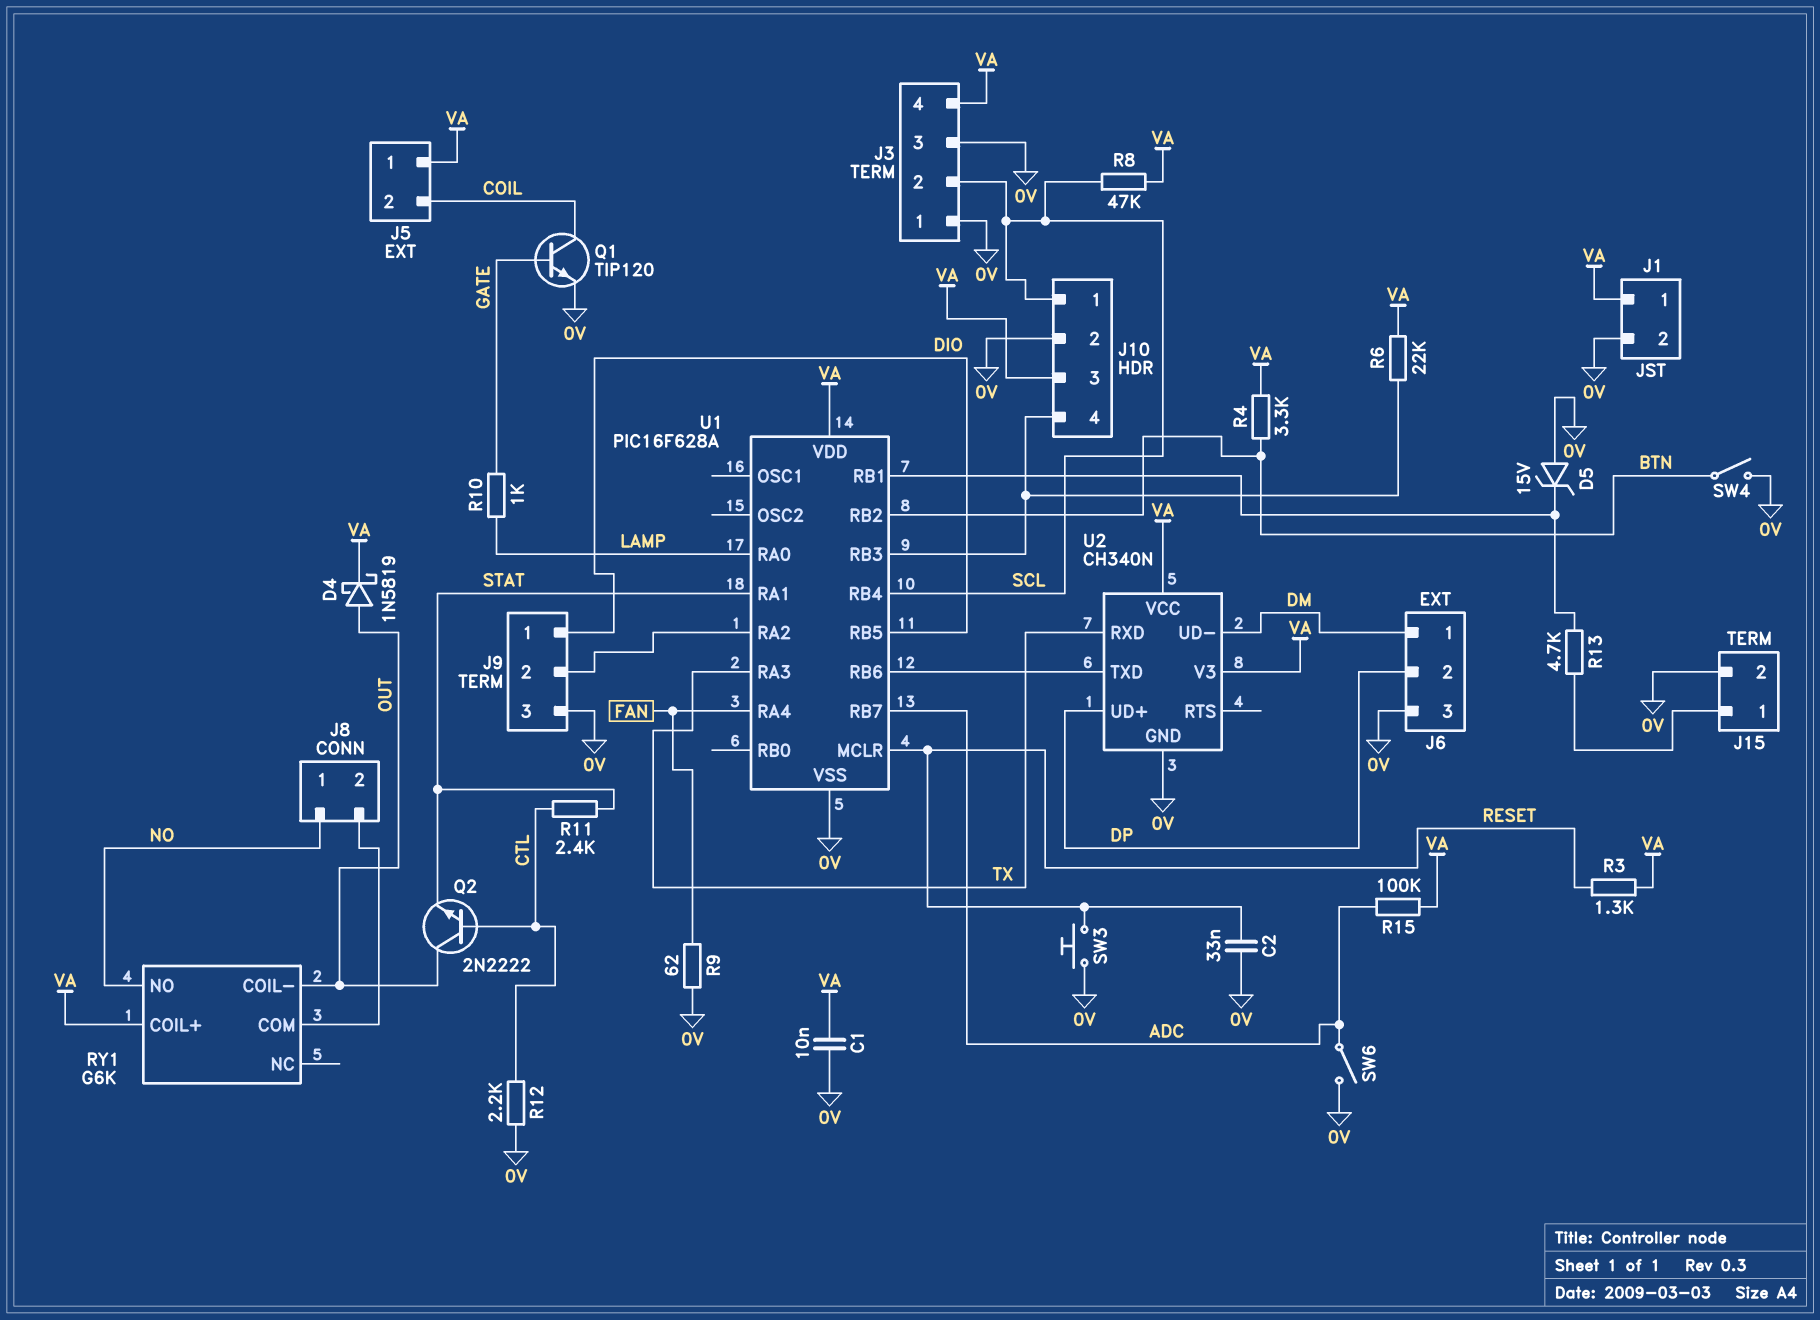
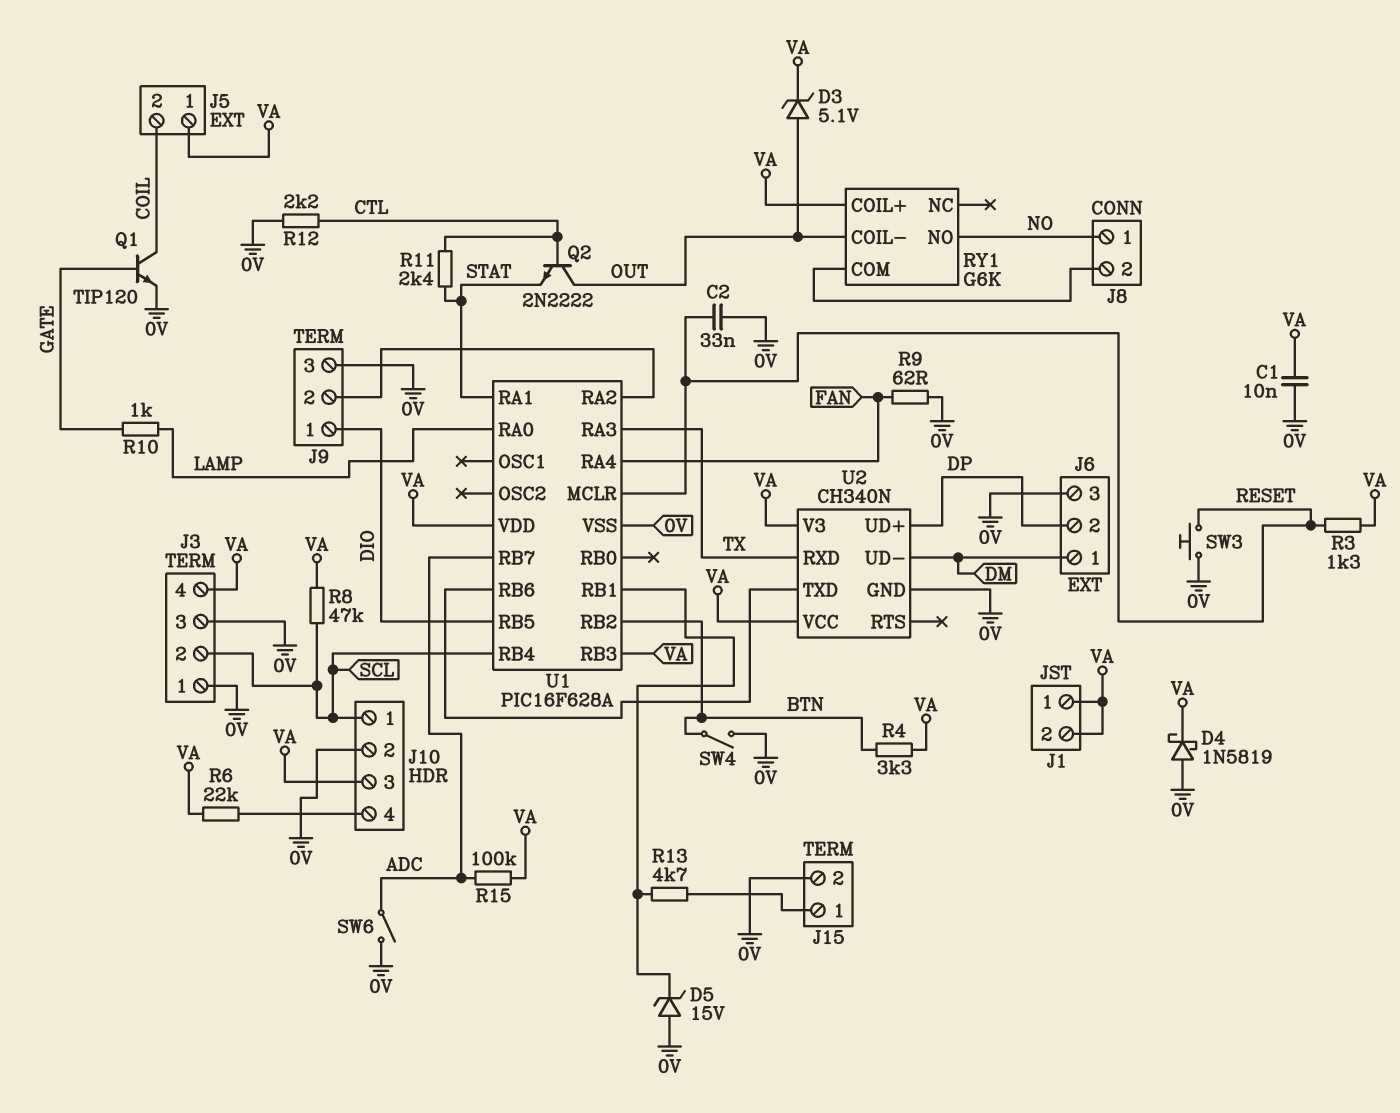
D3: none -> zener 5.1V (A OUT, K VA)
D4: schottky 1N5819 (A OUT, K VA) -> schottky 1N5819 (A 0V, K VA)
J1 pin 2: 0V -> VA
U1 pin RB3: J10/4 -> VA

